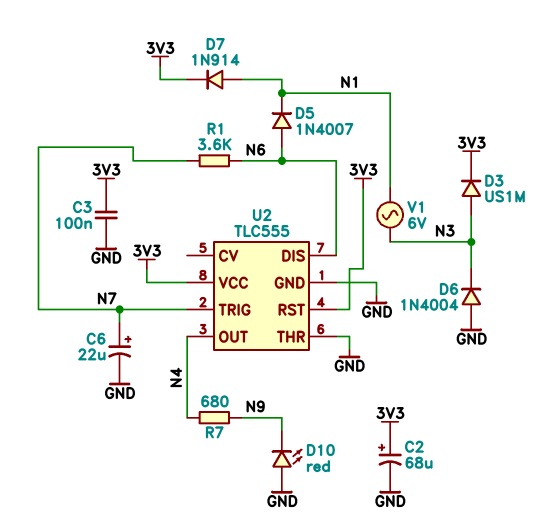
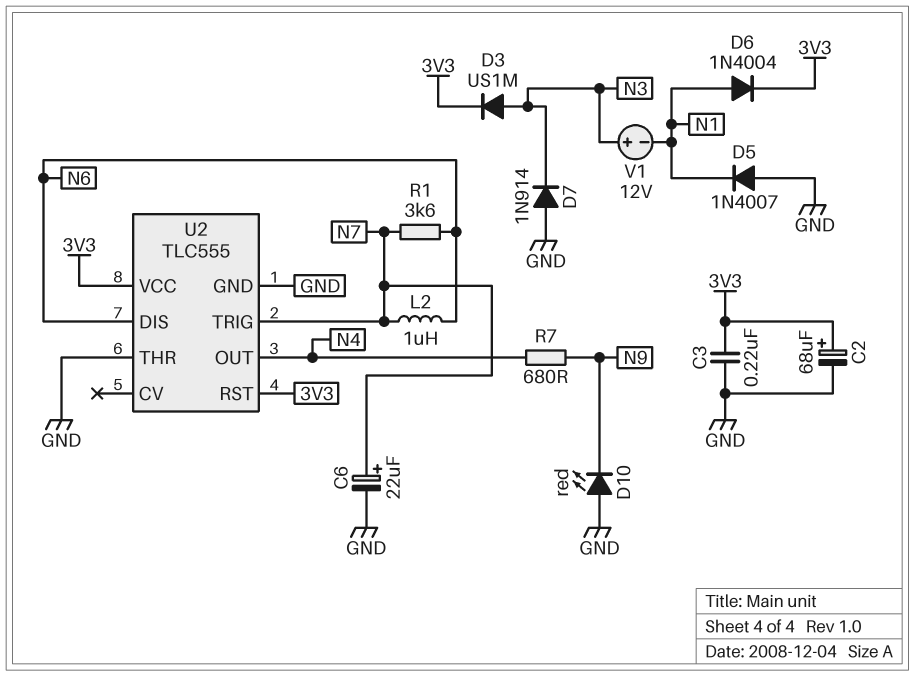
C3: 100nF (3V3, GND) -> 220nF (3V3, GND)
D5: diode 1N4007 (A N6, K N1) -> diode 1N4007 (A GND, K N1)
D6: diode 1N4004 (A GND, K N3) -> diode 1N4004 (A N1, K 3V3)
D7: diode 1N914 (A N1, K 3V3) -> diode 1N914 (A GND, K N3)
L2: none -> 1uH (N6, N7)
V1: AC 6V (N1, N3) -> 12V (plus N3, minus N1)

